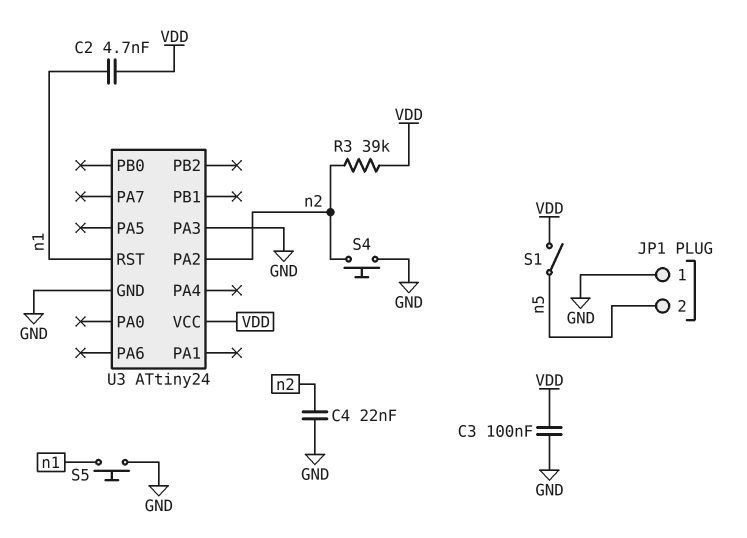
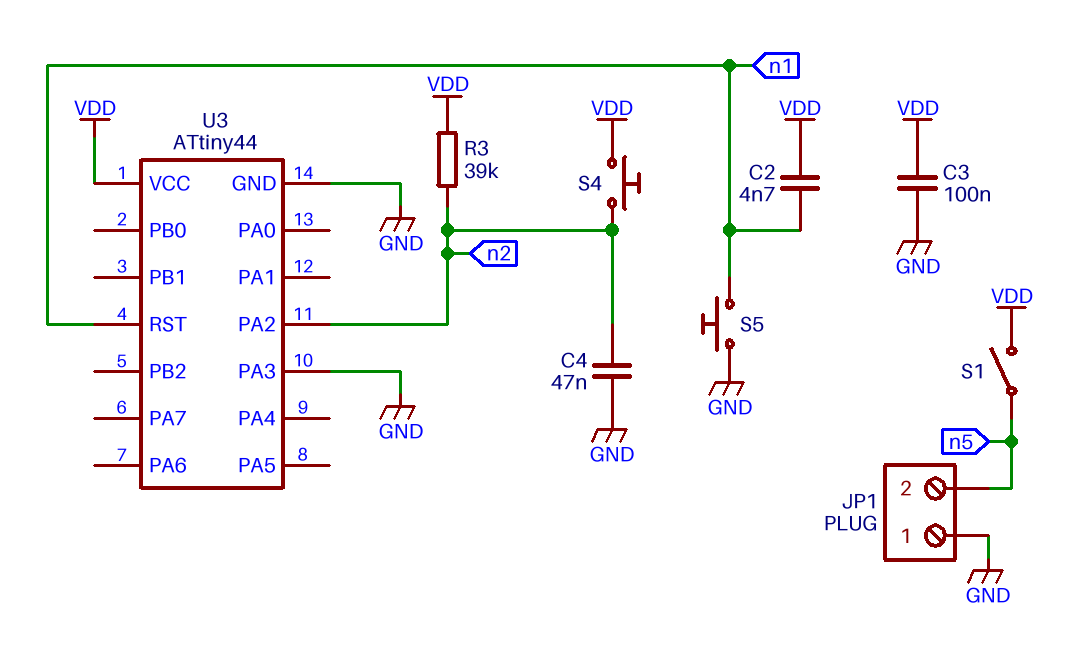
C4: 22nF (GND, n2) -> 47nF (GND, n2)
S4: button (GND, n2) -> button (VDD, n2)
U3: ATtiny24 -> ATtiny44

